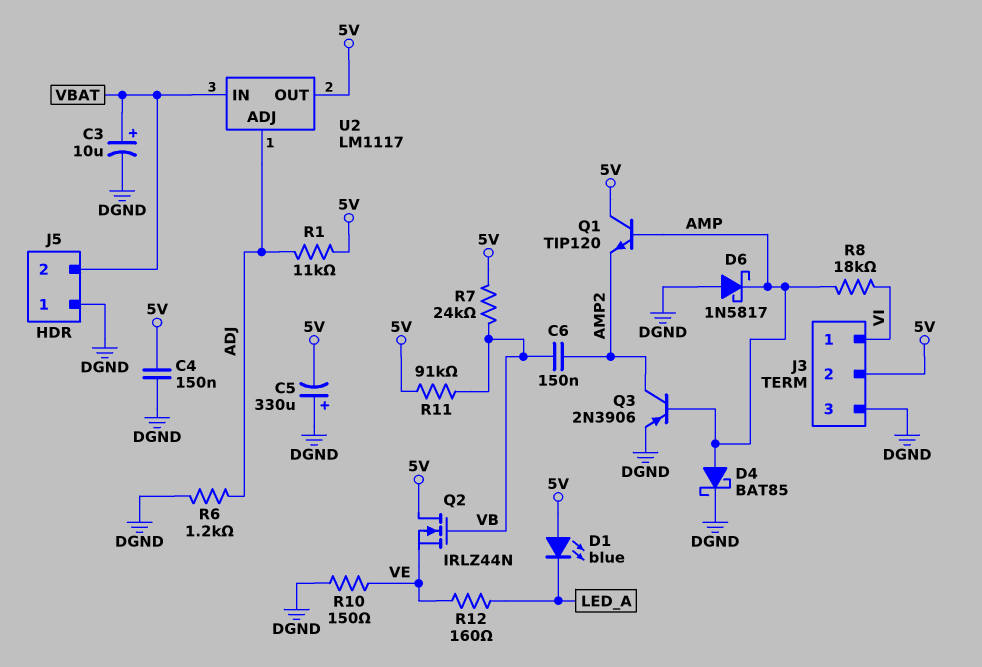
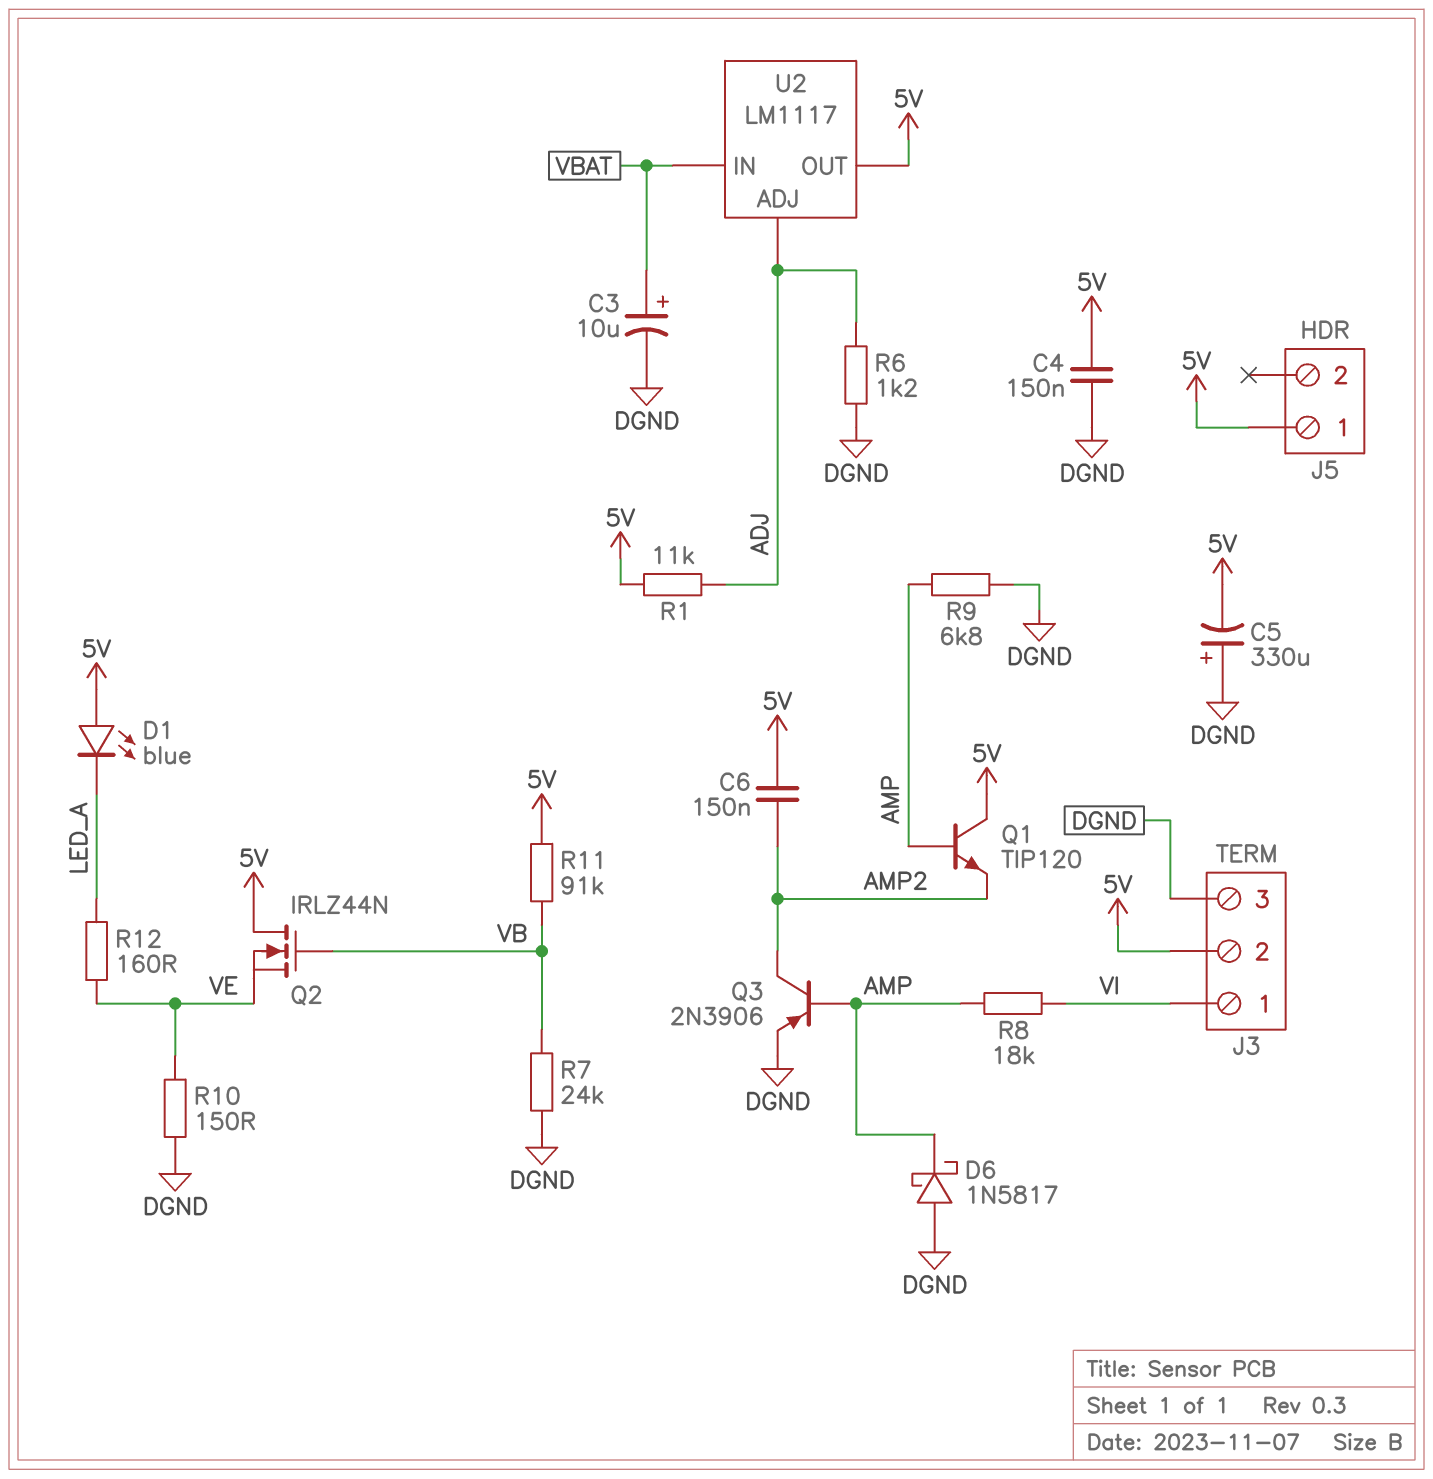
C6: 150nF (AMP2, VB) -> 150nF (5V, AMP2)
D4: schottky BAT85 (A AMP, K DGND) -> none
J5 pin 1: DGND -> 5V
J5 pin 2: VBAT -> none
R7: 24k (5V, VB) -> 24k (DGND, VB)
R9: none -> 6.8k (AMP, DGND)

